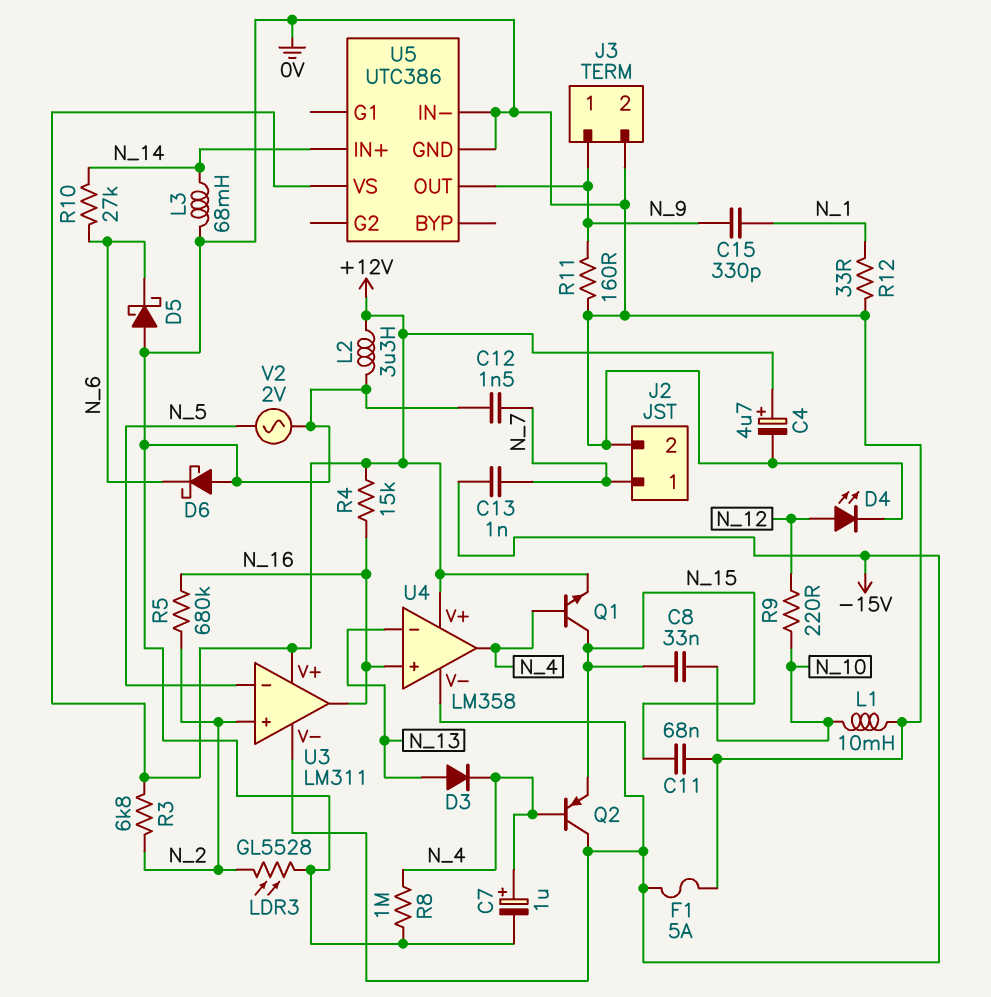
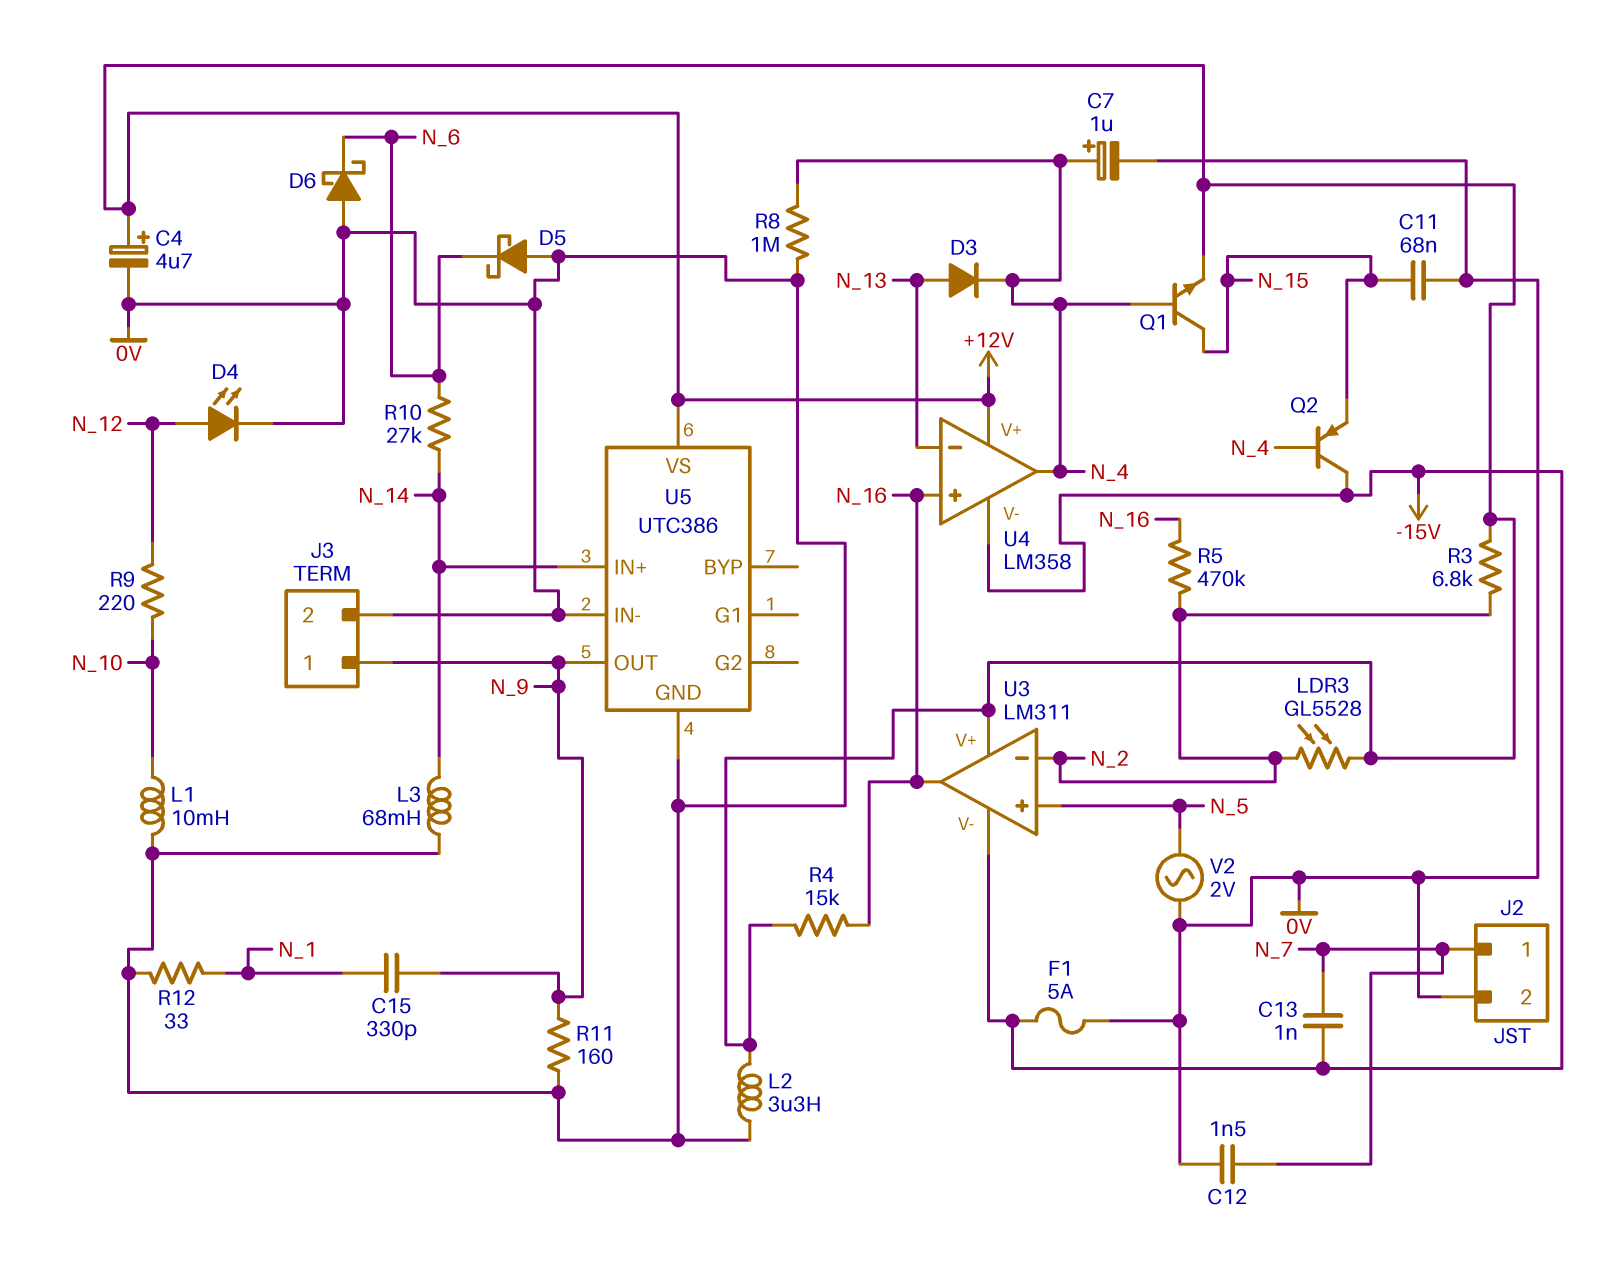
C8: 33nF (N_10, N_15) -> none
LDR3: GL5528 (0V, N_2) -> GL5528 (+12V, N_2)
R5: 680k (N_2, N_16) -> 470k (N_2, N_16)
U3 pin in+: N_2 -> N_5
U3 pin in-: N_5 -> N_2

